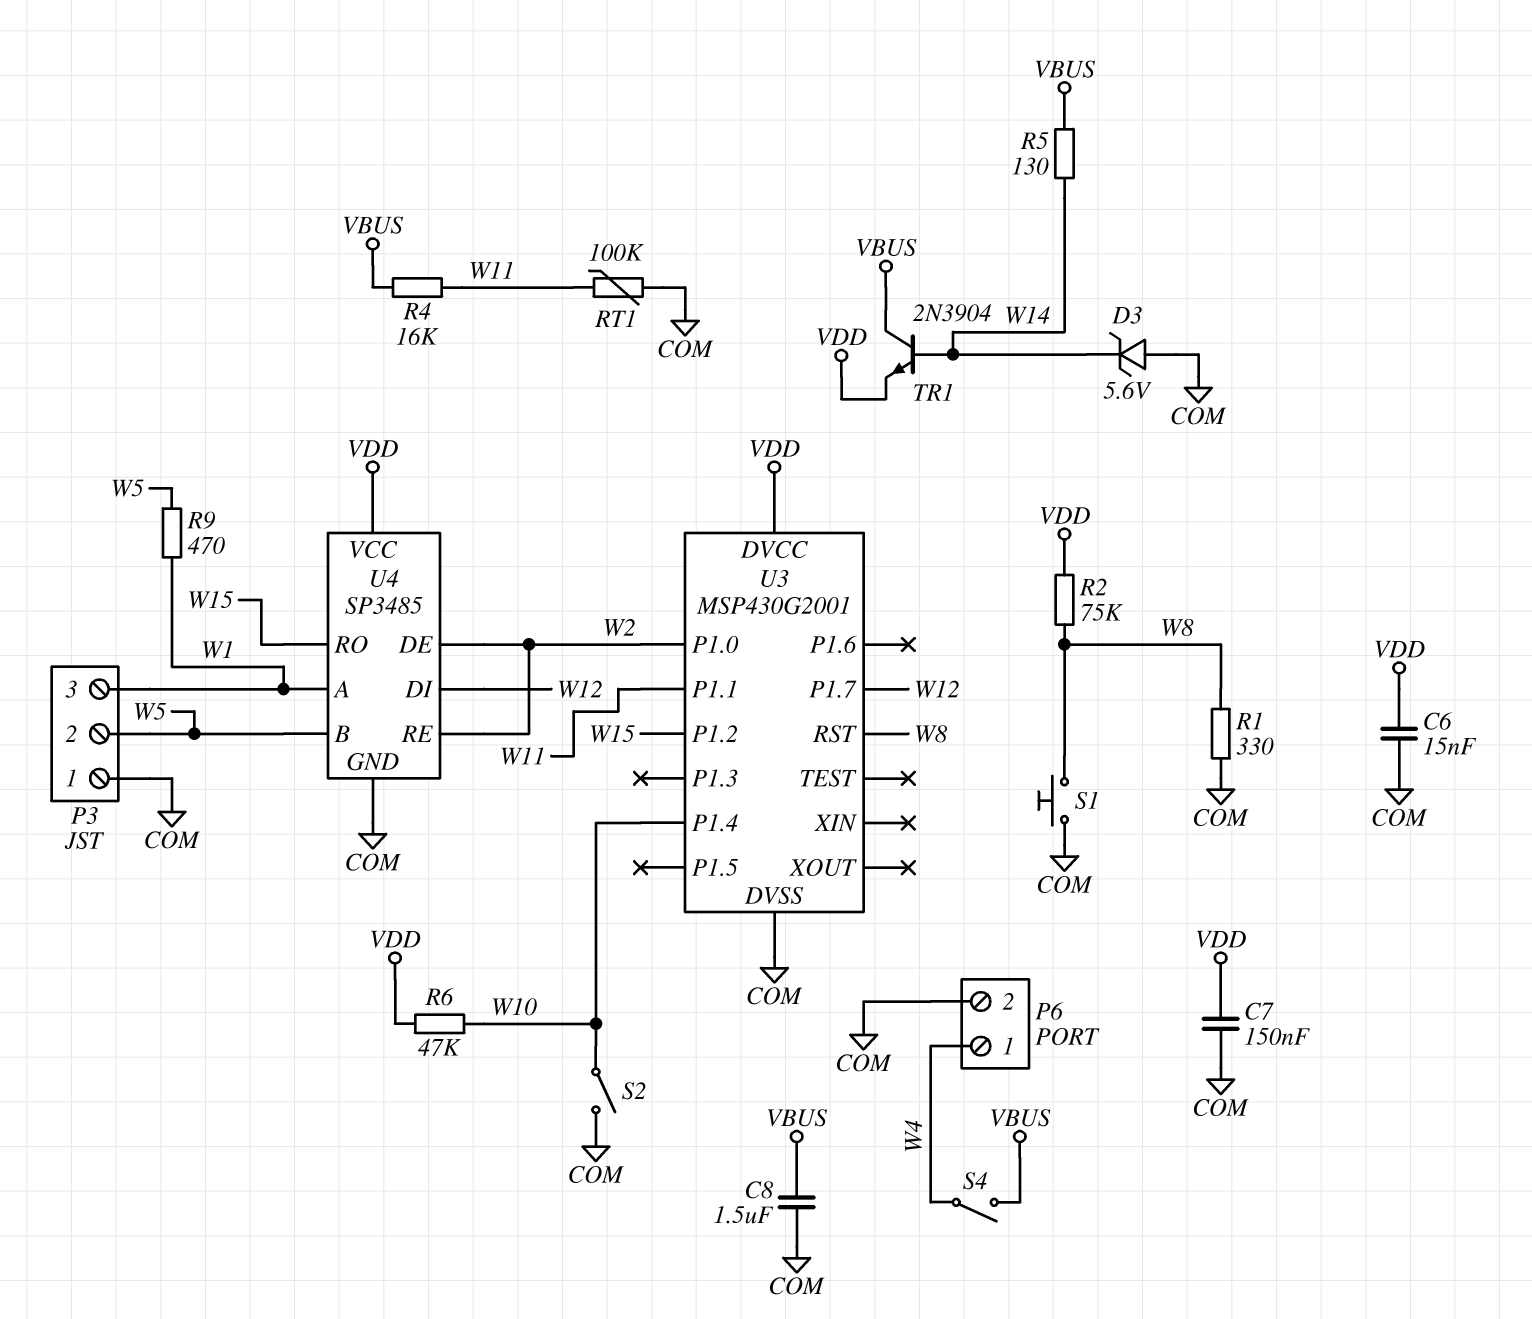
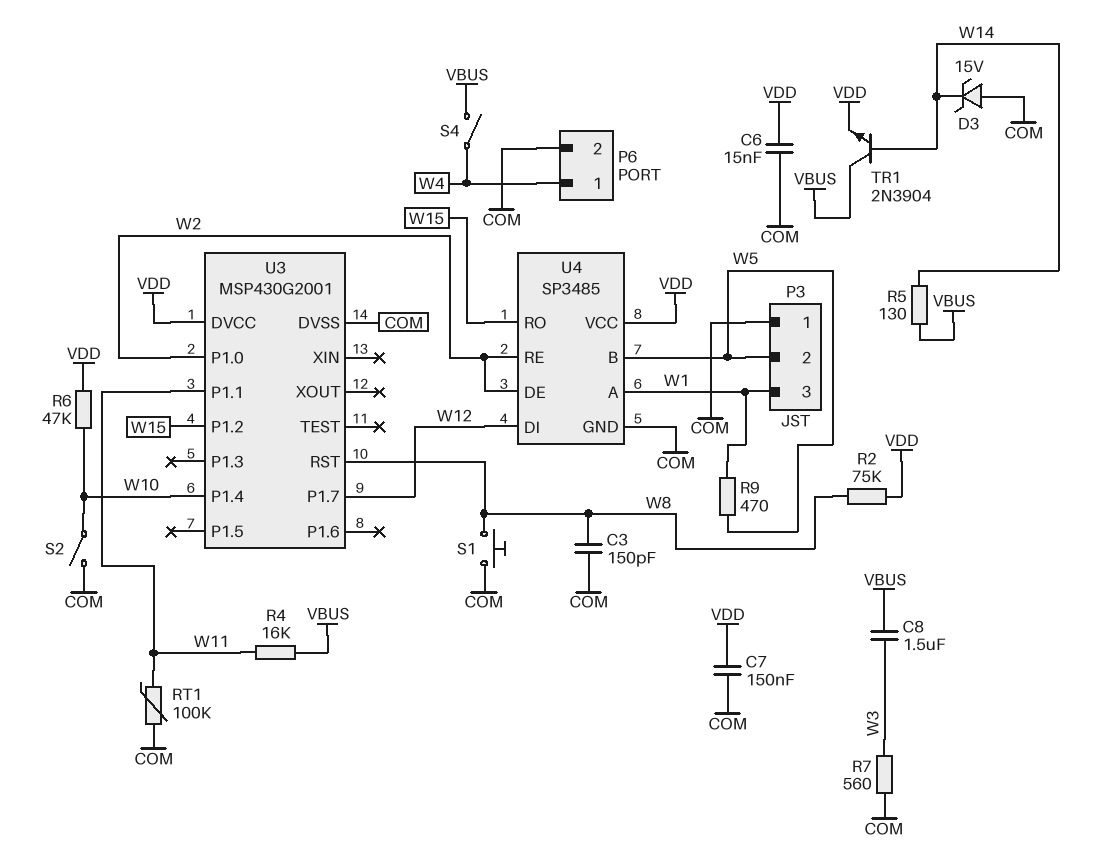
C3: none -> 150pF (COM, W8)
C8: 1.5uF (COM, VBUS) -> 1.5uF (VBUS, W3)
D3: zener 5.6V (A COM, K W14) -> zener 15V (A COM, K W14)
R1: 330 (COM, W8) -> none
R7: none -> 560 (COM, W3)

